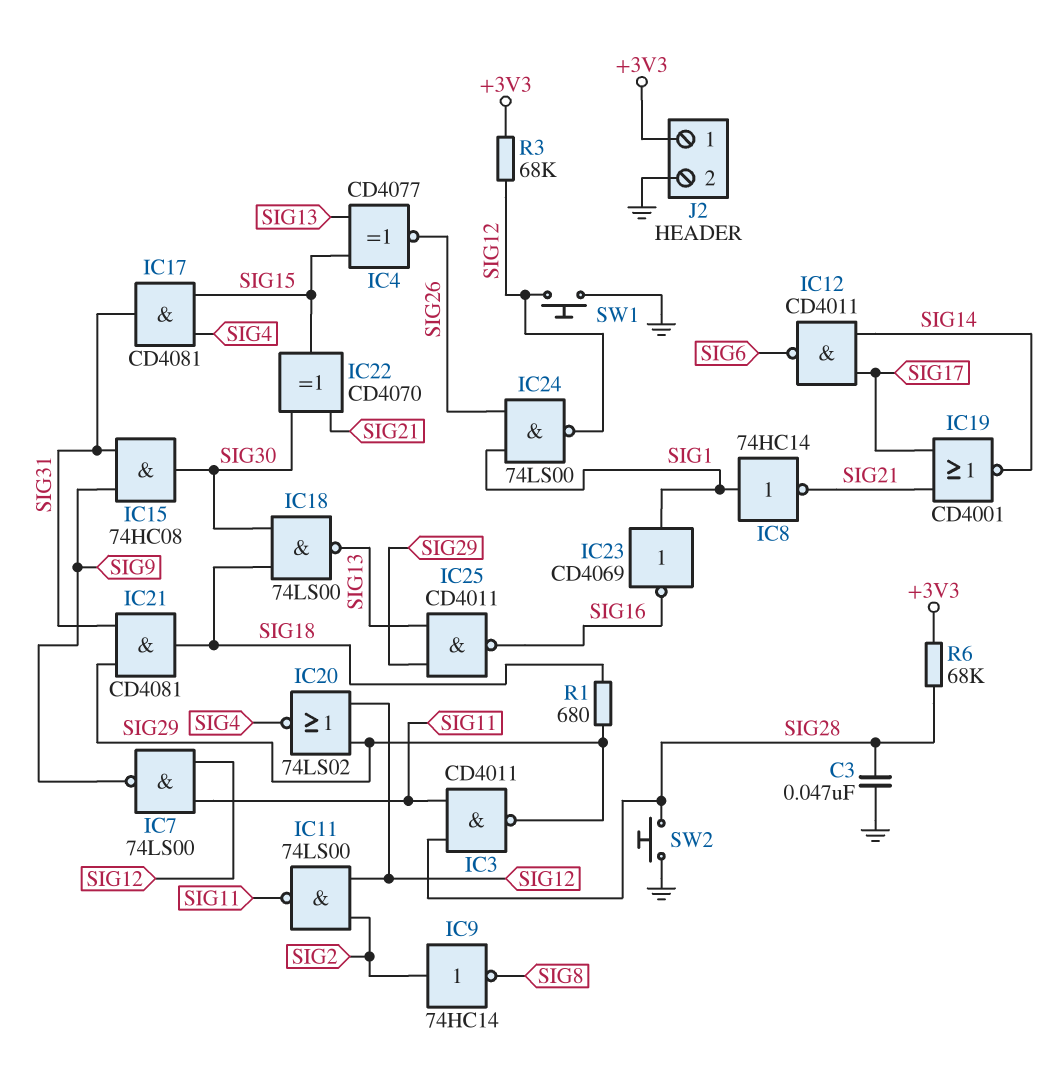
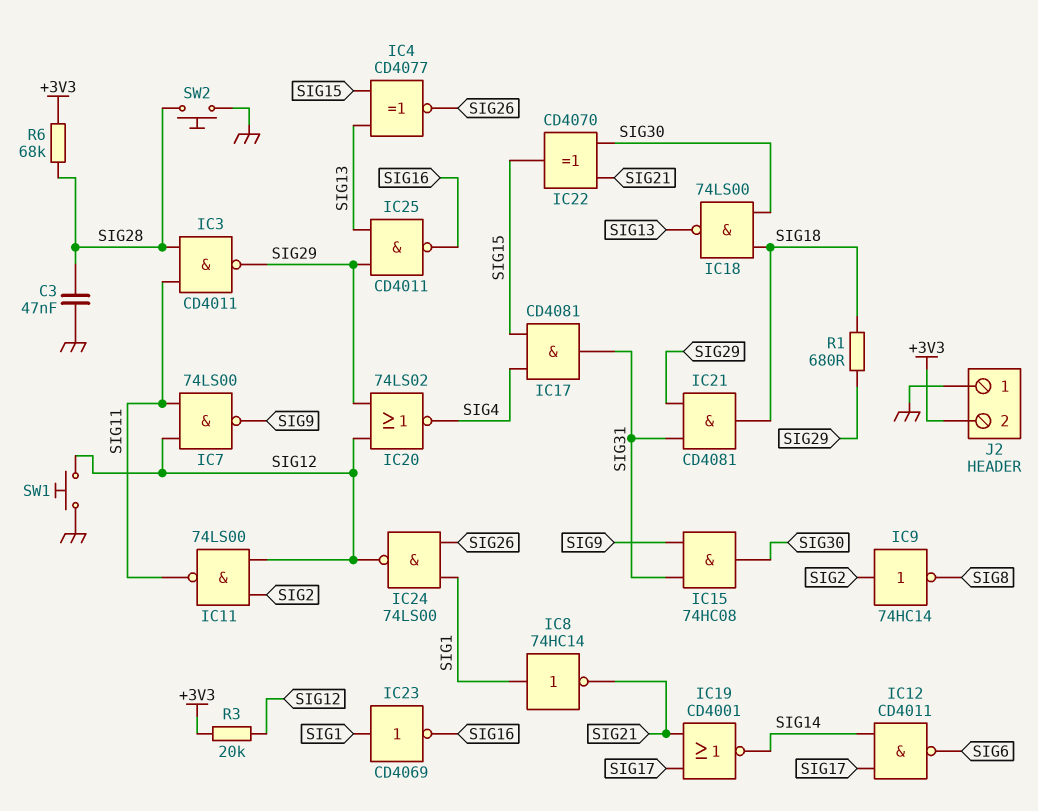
J2 pin 1: +3V3 -> GND
J2 pin 2: GND -> +3V3
R3: 68k (+3V3, SIG12) -> 20k (+3V3, SIG12)

